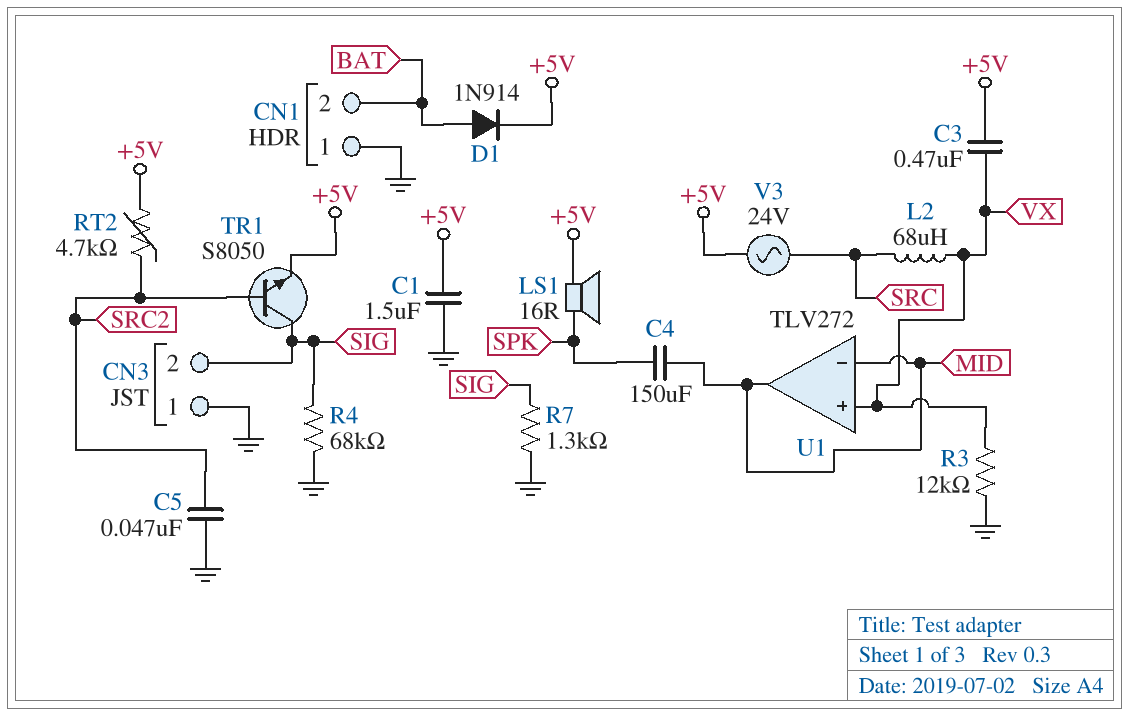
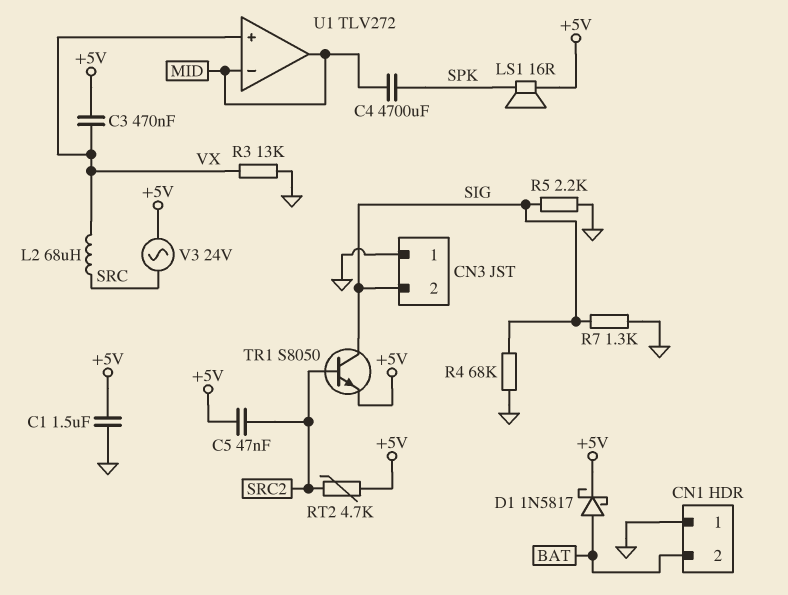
C4: 150uF (MID, SPK) -> 4700uF (MID, SPK)
C5: 47nF (GND, SRC2) -> 47nF (+5V, SRC2)
D1: diode 1N914 (A BAT, K +5V) -> schottky 1N5817 (A BAT, K +5V)
R3: 12k (GND, VX) -> 13k (GND, VX)
R5: none -> 2.2k (GND, SIG)

